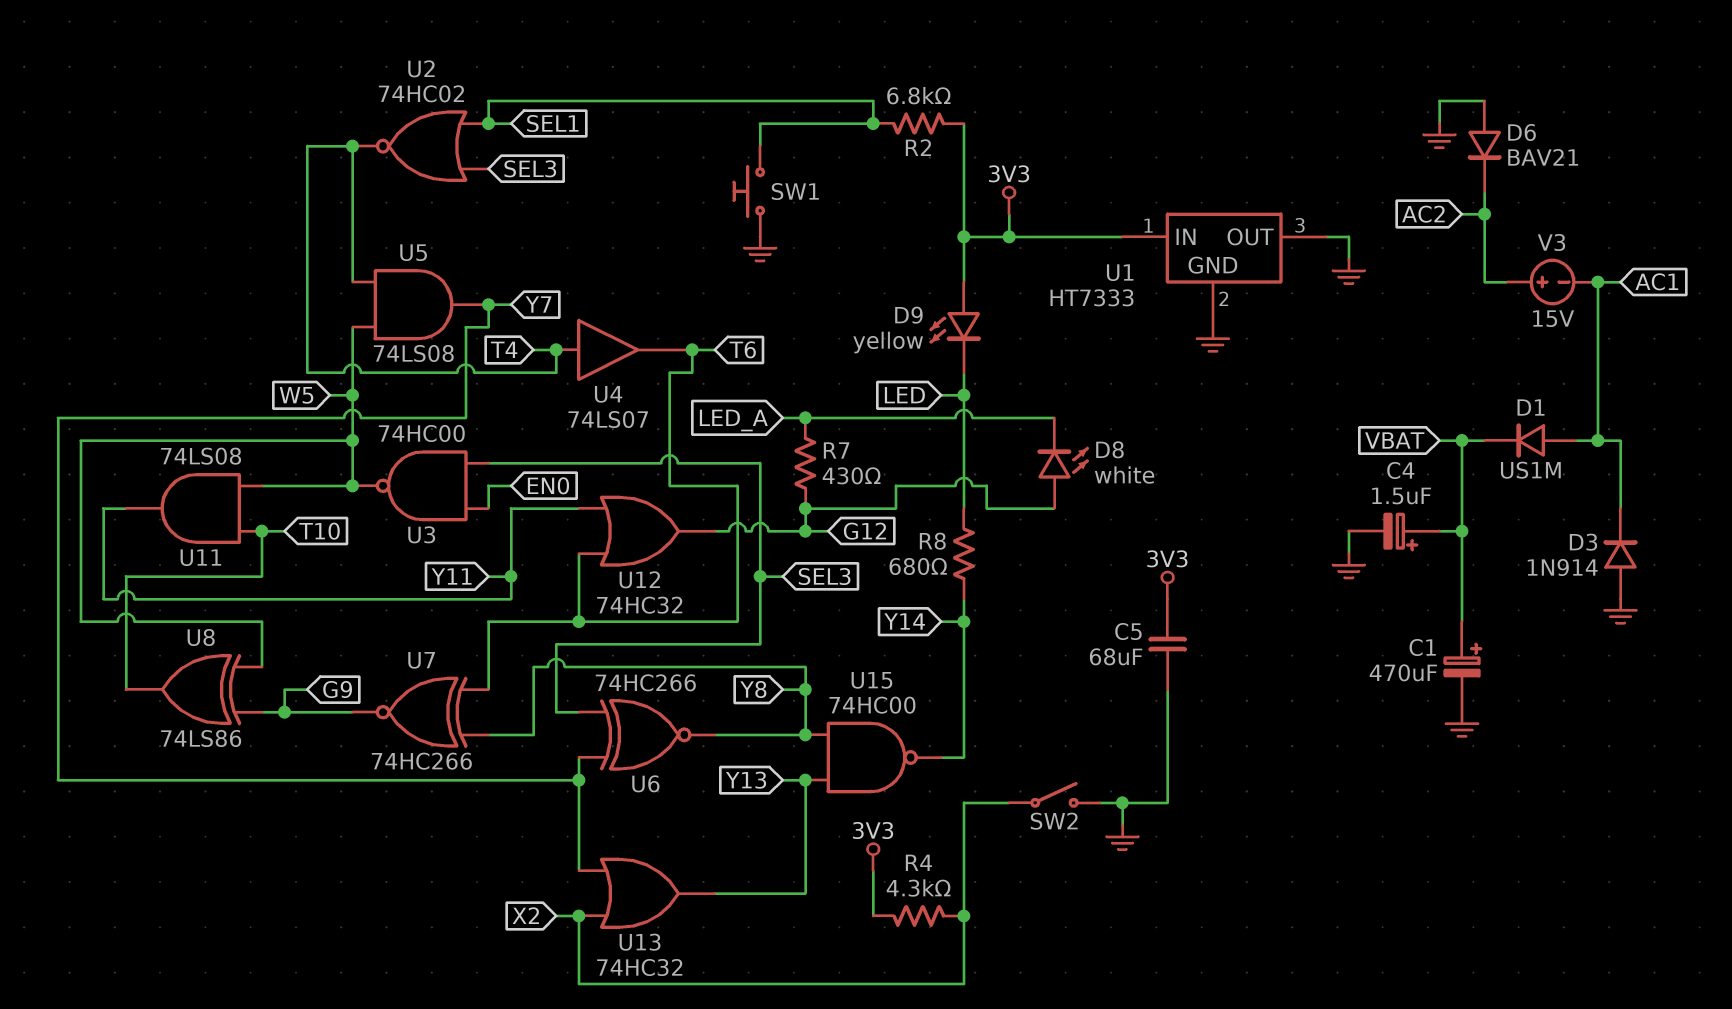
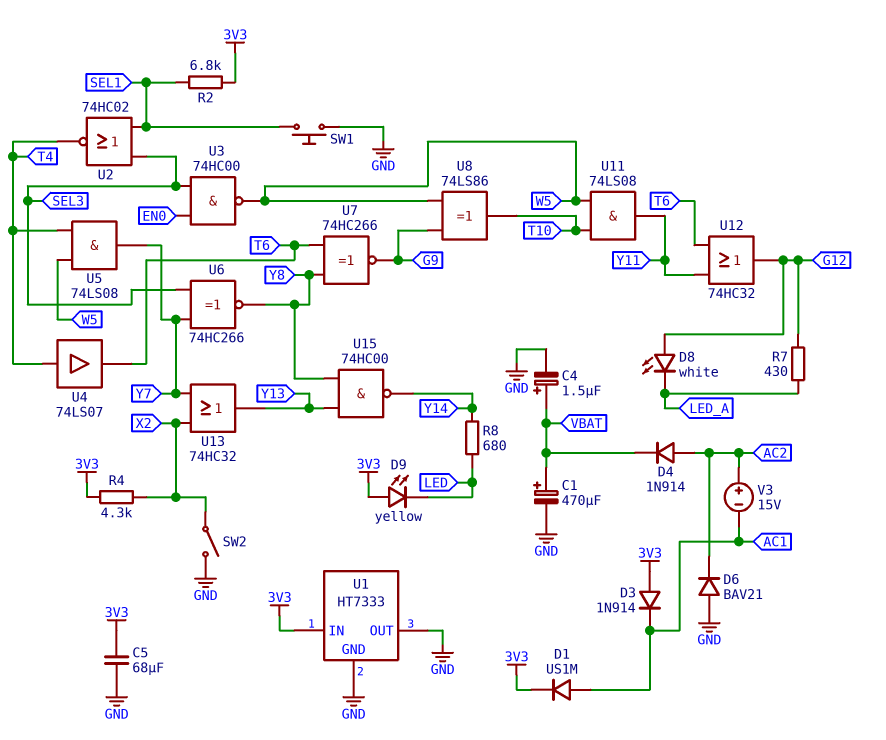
D1: diode US1M (A AC1, K VBAT) -> diode US1M (A AC1, K 3V3)
D3: diode 1N914 (A GND, K AC1) -> diode 1N914 (A 3V3, K AC1)
D4: none -> diode 1N914 (A AC2, K VBAT)

